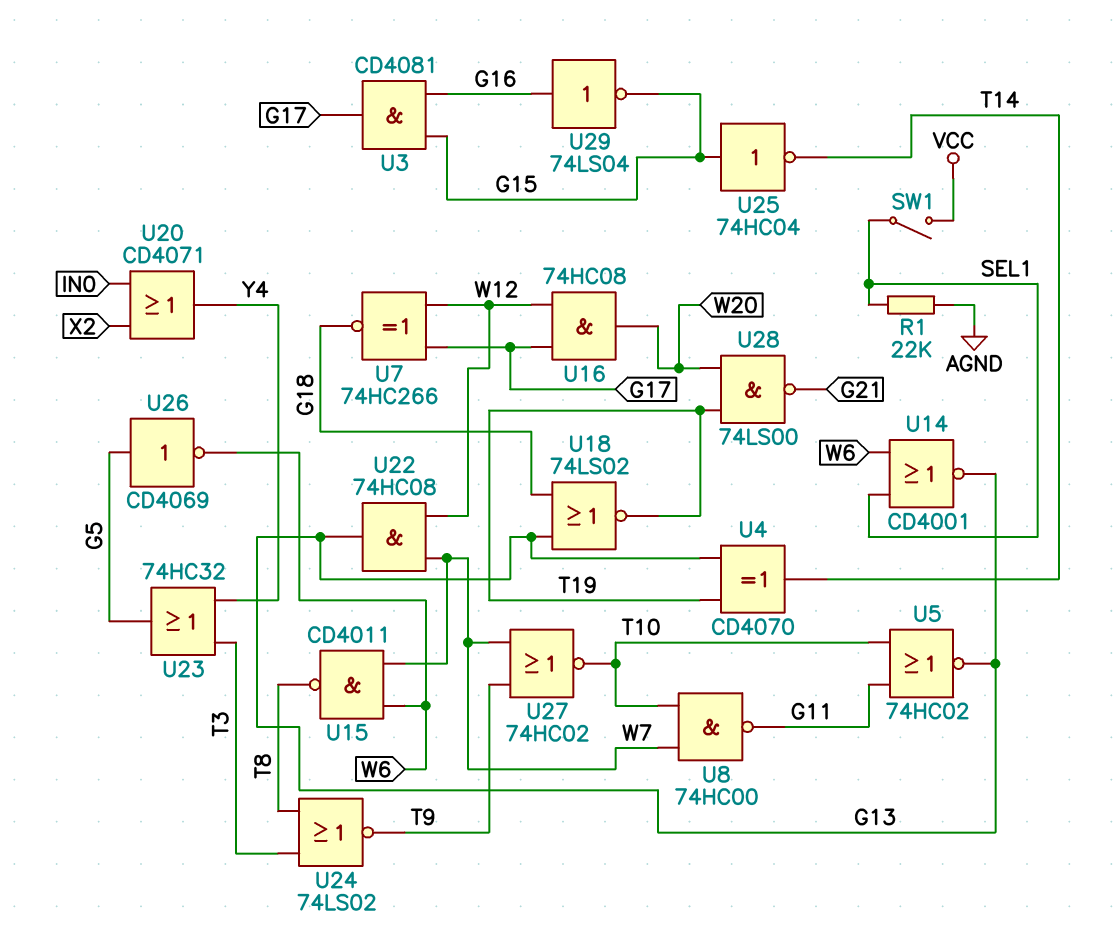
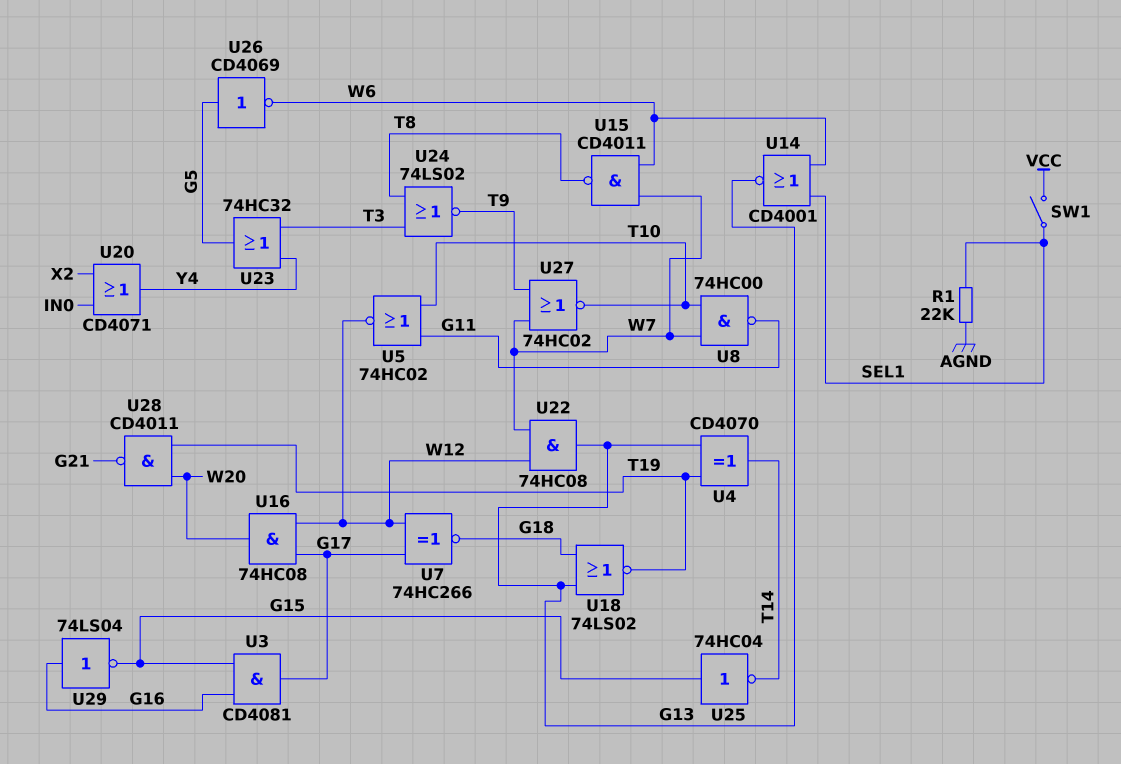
U5: NOR 74HC02 (in G11, in T10, out G13) -> NOR 74HC02 (in G11, in T10, out W12)
U28: NAND 74LS00 (in T19, in W20, out G21) -> NAND CD4011 (in T19, in W20, out G21)

